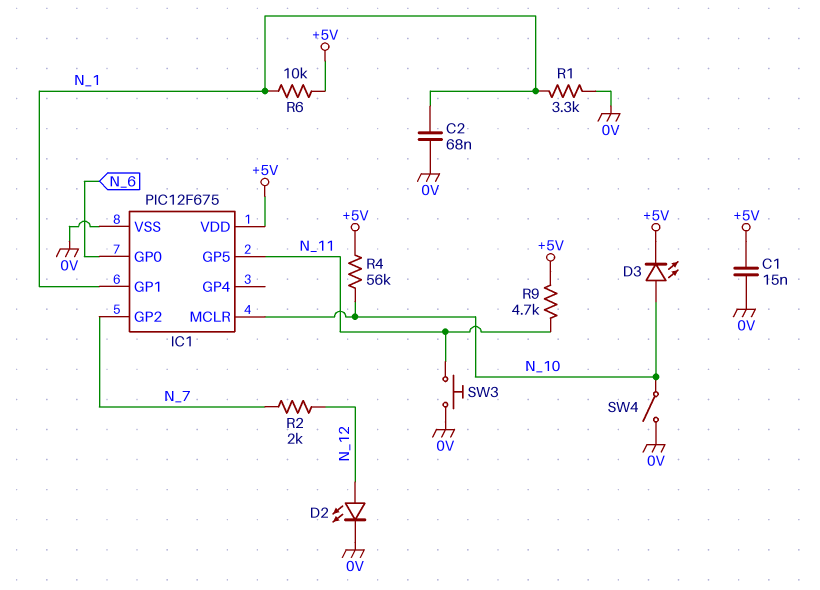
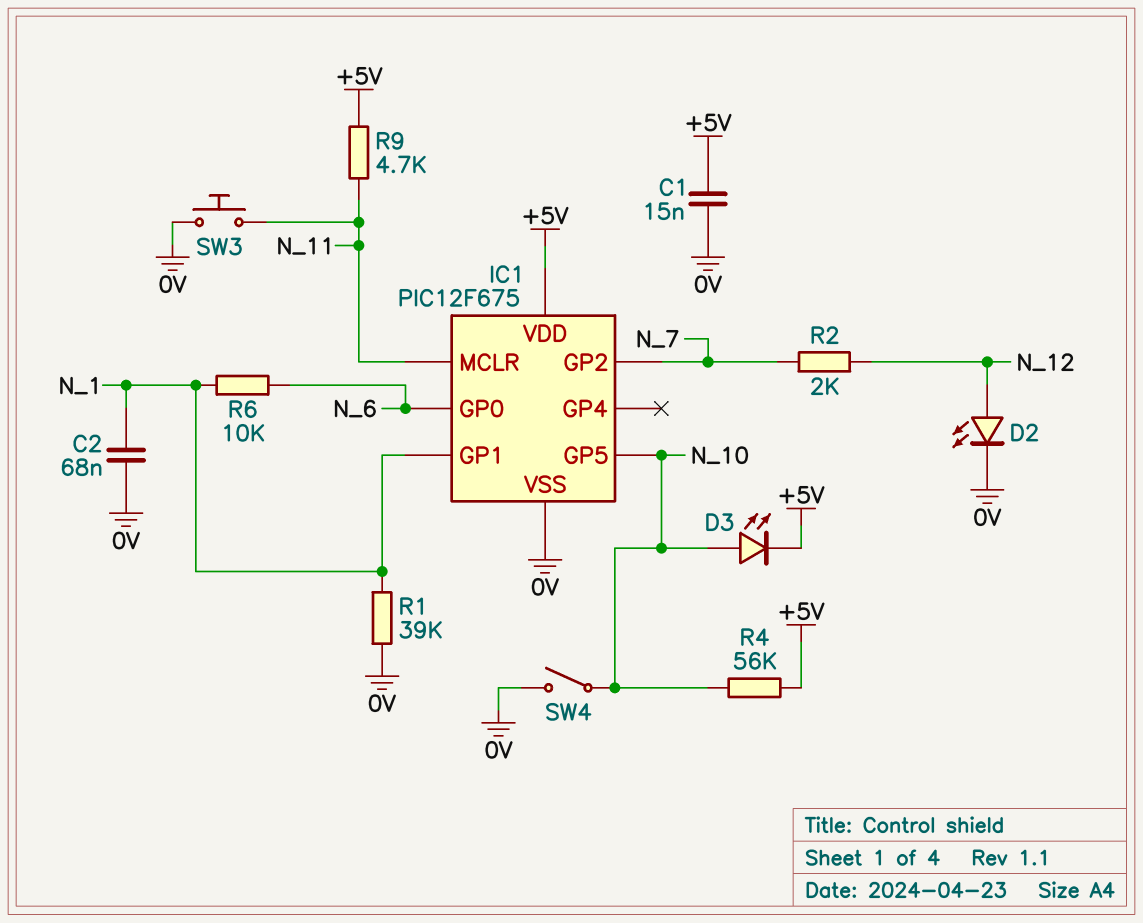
IC1 pin GP5: N_11 -> N_10
IC1 pin MCLR: N_10 -> N_11
R1: 3.3k (0V, N_1) -> 39k (0V, N_1)
R6: 10k (+5V, N_1) -> 10k (N_1, N_6)

